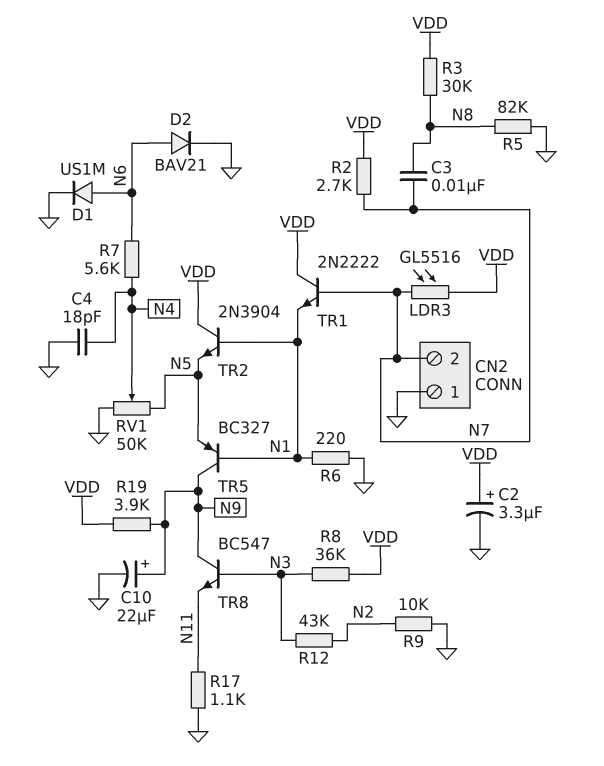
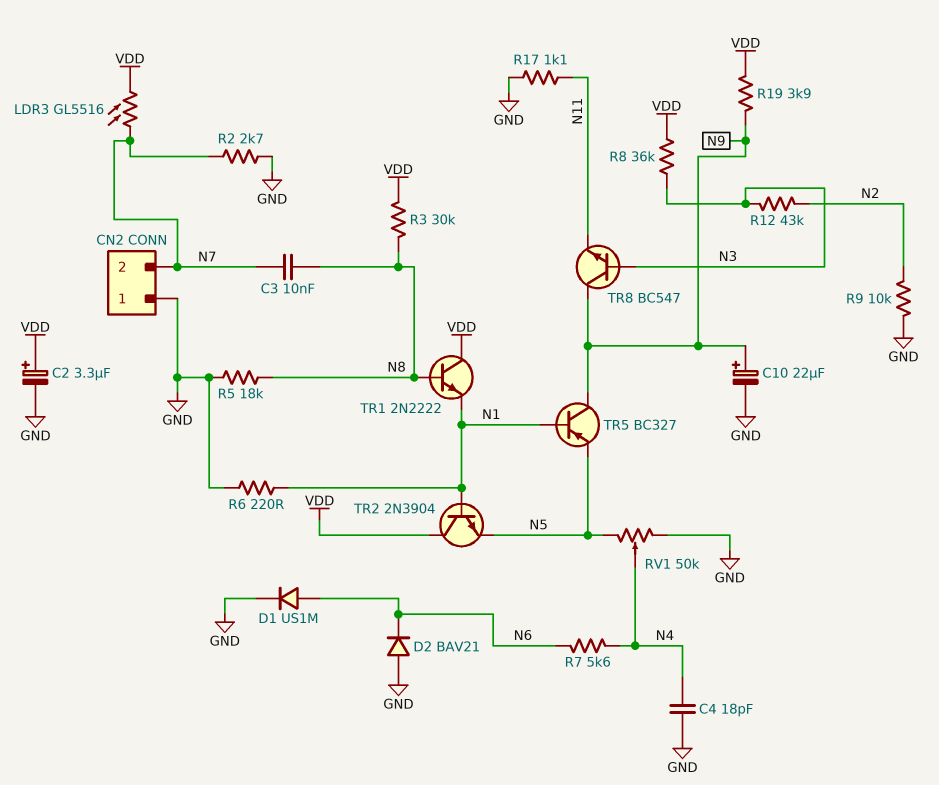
D2: diode BAV21 (A N6, K GND) -> diode BAV21 (A GND, K N6)
R2: 2.7k (N7, VDD) -> 2.7k (GND, N7)
R5: 82k (GND, N8) -> 18k (GND, N8)
TR1: NPN 2N2222 (B N7, C VDD, E N1) -> NPN 2N2222 (B N8, C VDD, E N1)

